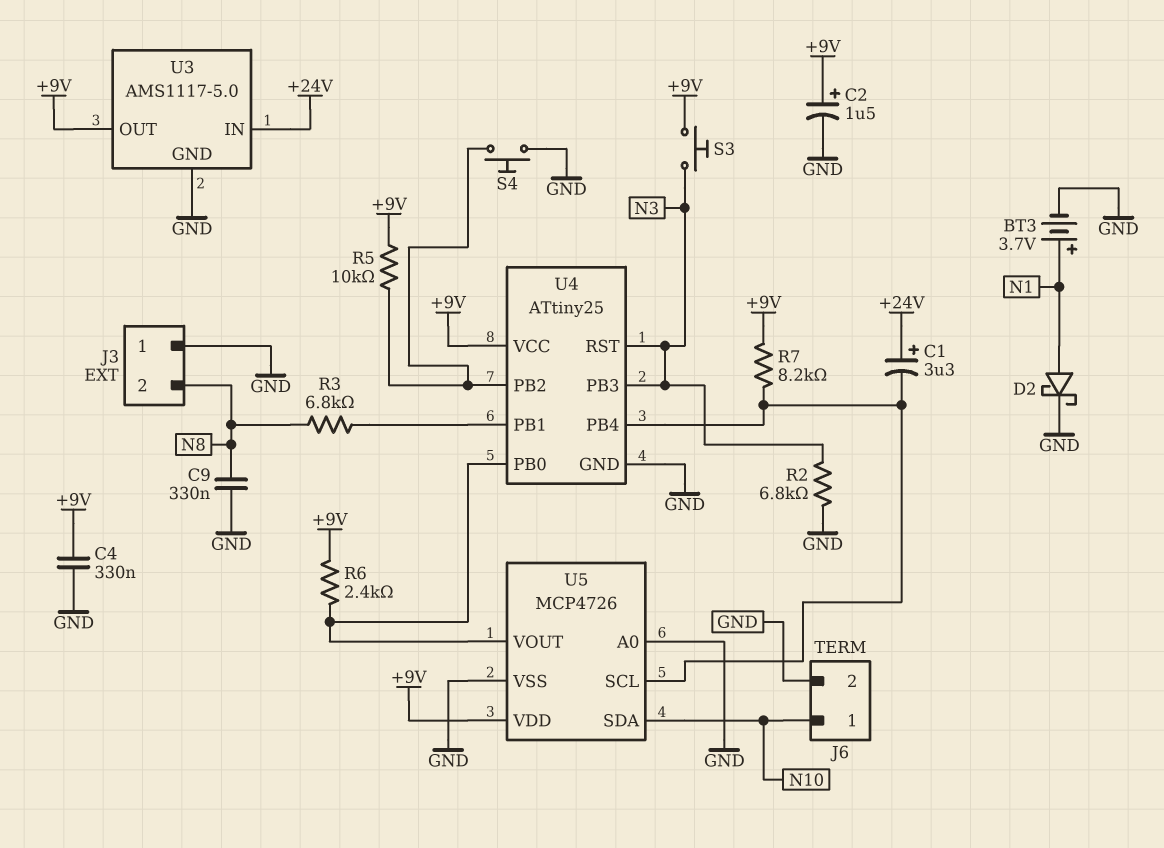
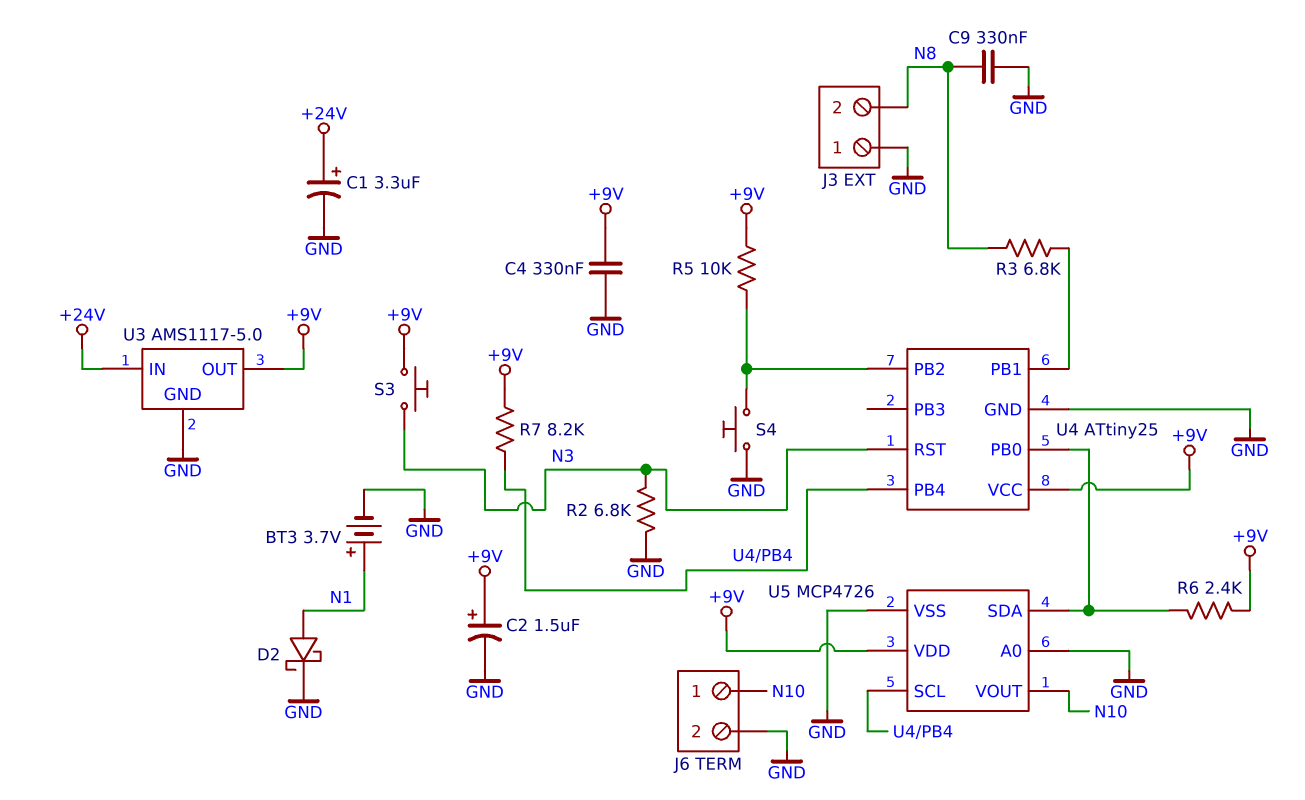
C1: 3.3uF (plus +24V, minus U4/PB4) -> 3.3uF (plus +24V, minus GND)
U4 pin PB3: N3 -> none
U5 pin SDA: N10 -> U4/PB0
U5 pin VOUT: U4/PB0 -> N10

